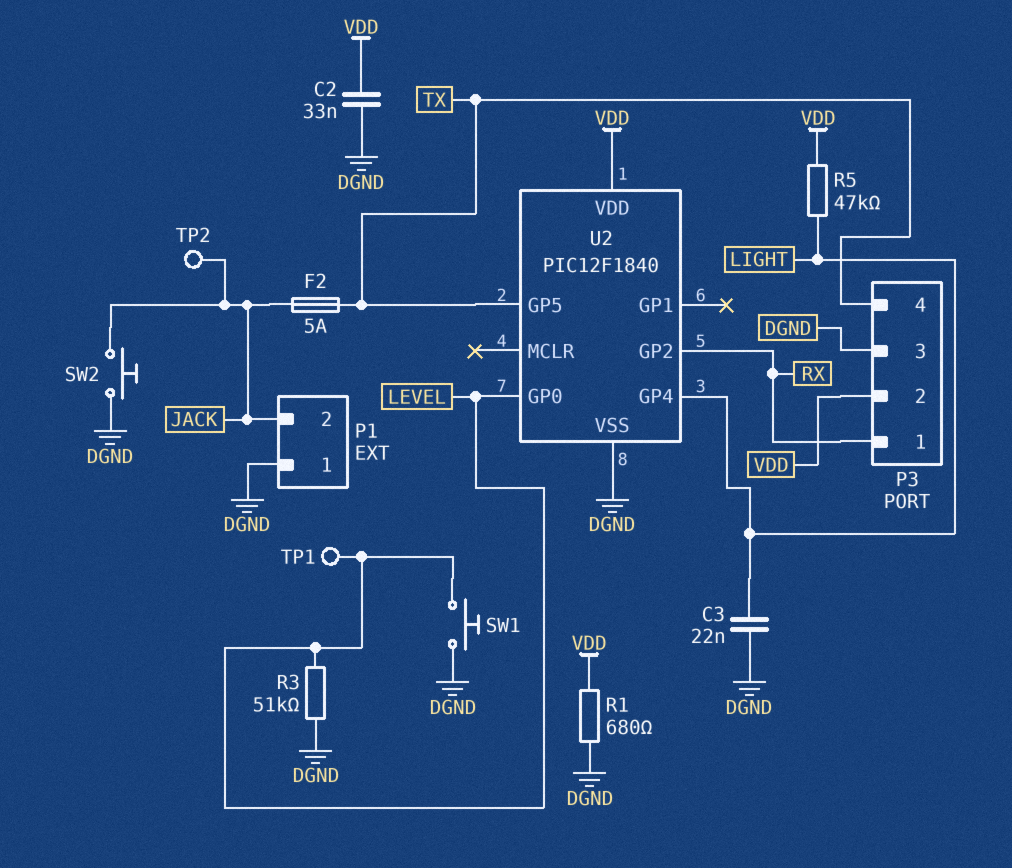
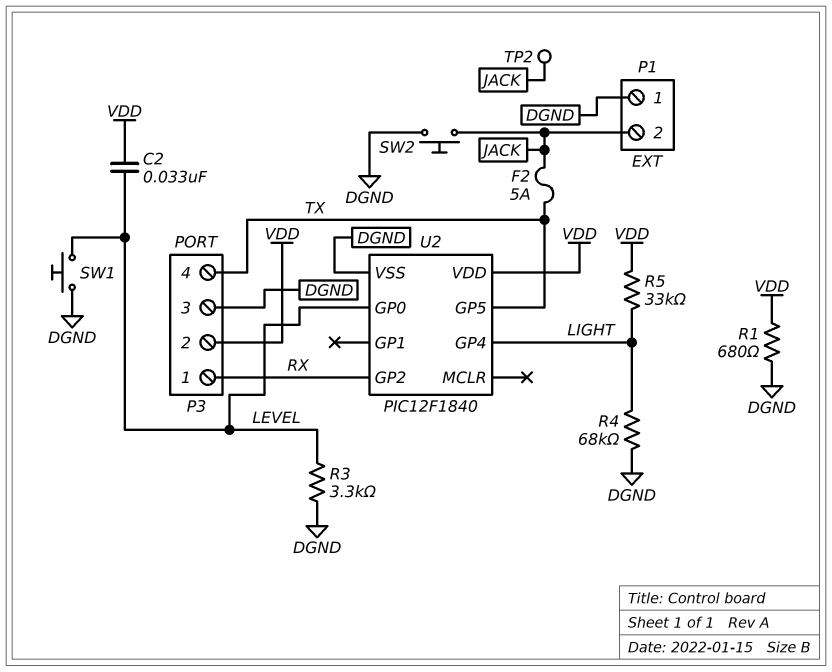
C2: 33nF (DGND, VDD) -> 33nF (LEVEL, VDD)
C3: 22nF (DGND, LIGHT) -> none
R3: 51k (DGND, LEVEL) -> 3.3k (DGND, LEVEL)
R4: none -> 68k (DGND, LIGHT)
R5: 47k (LIGHT, VDD) -> 33k (LIGHT, VDD)
TP1: test point (LEVEL) -> none

